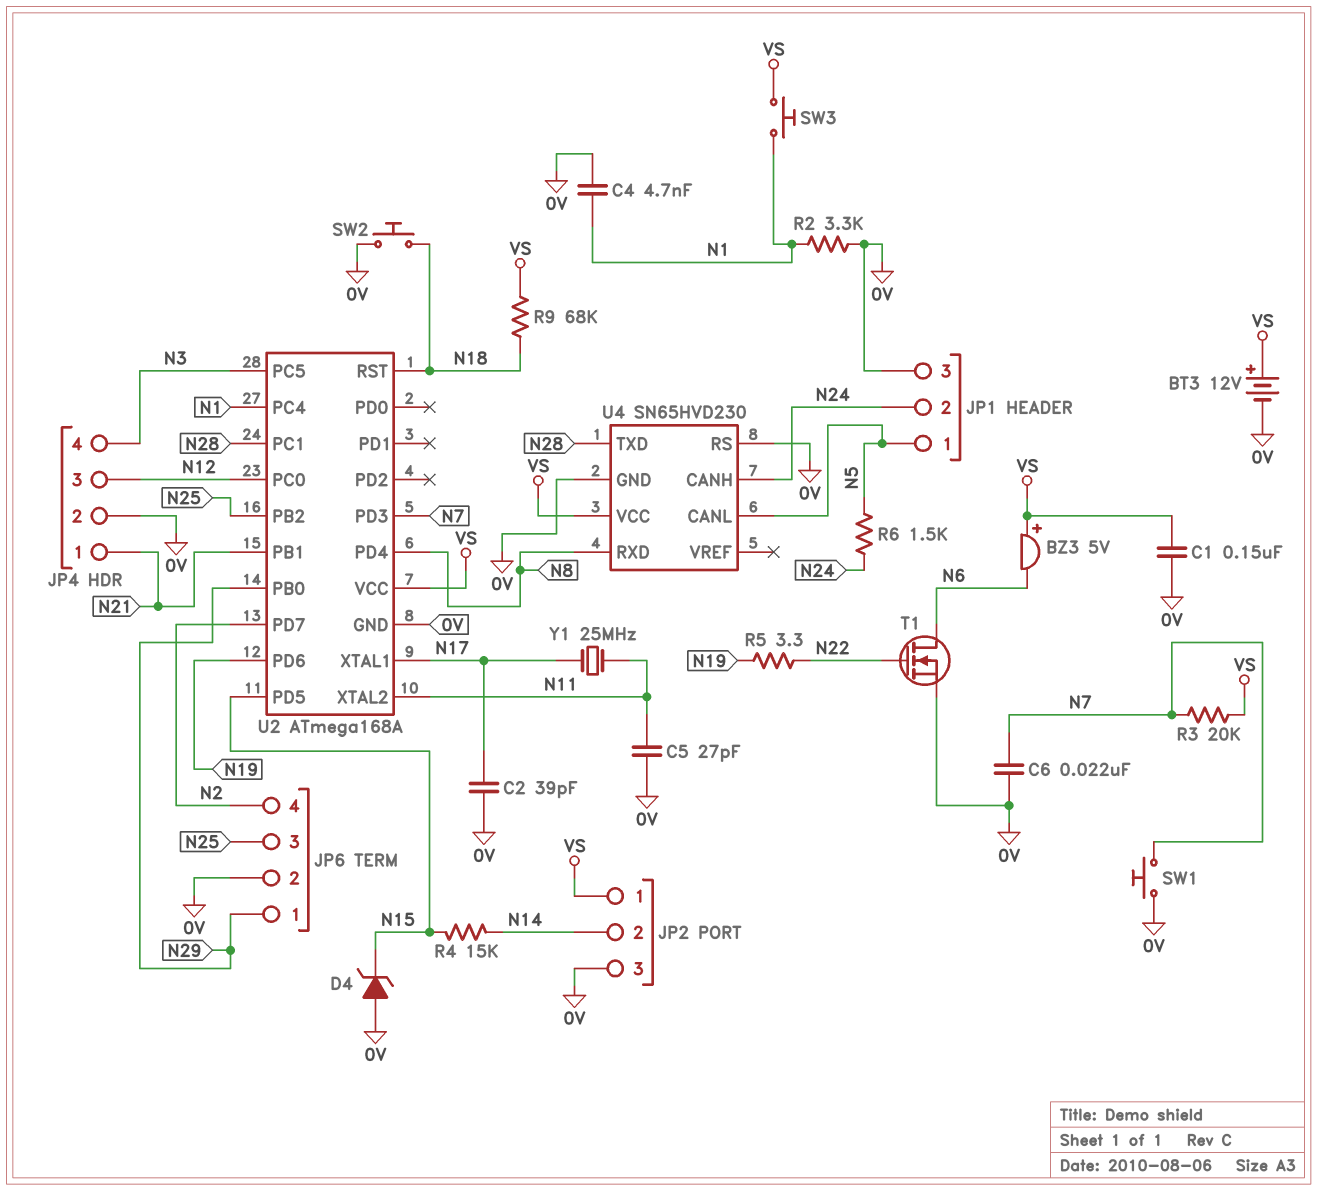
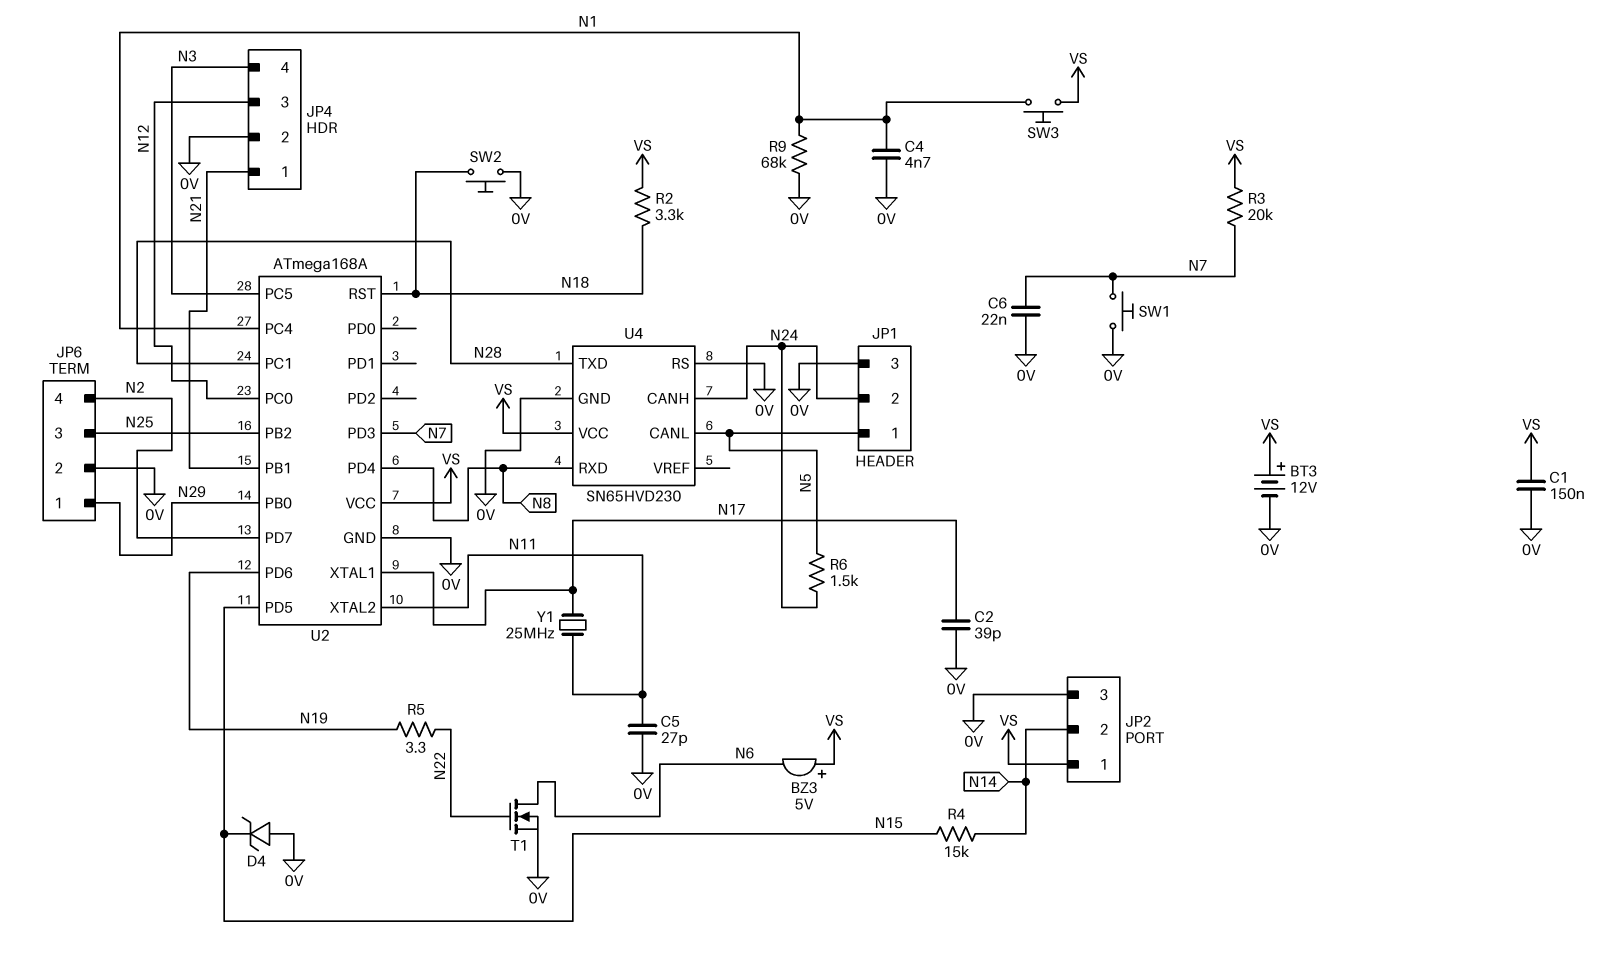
R2: 3.3k (0V, N1) -> 3.3k (N18, VS)
R9: 68k (N18, VS) -> 68k (0V, N1)

